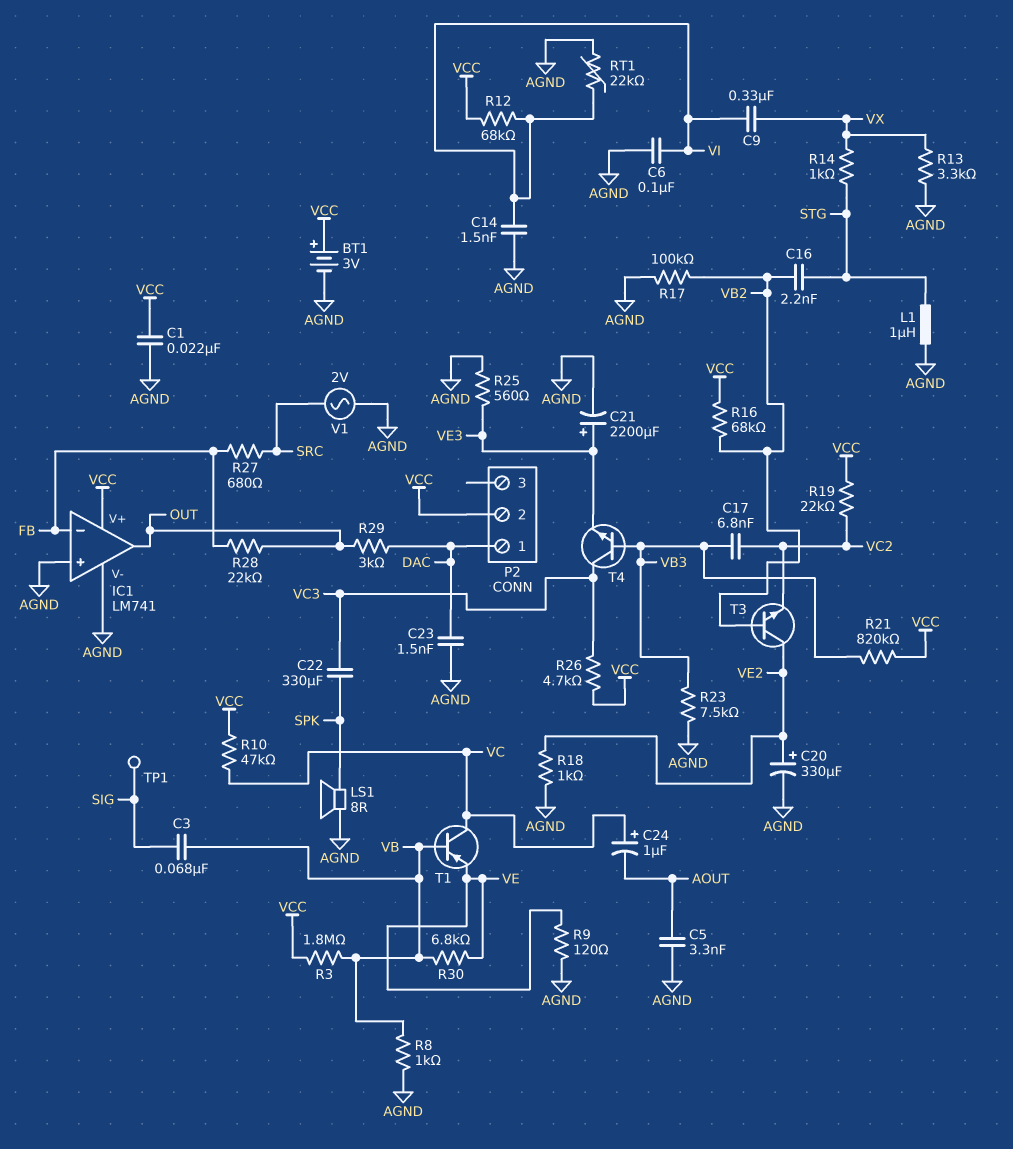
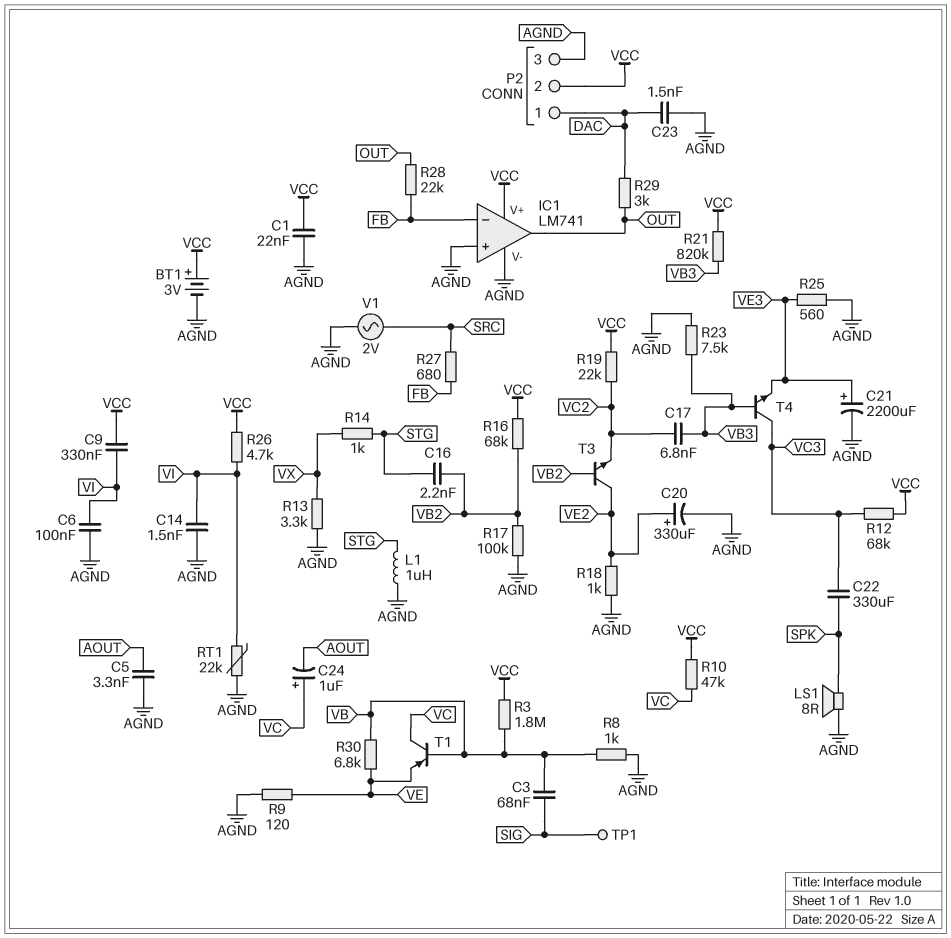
C9: 330nF (VI, VX) -> 330nF (VCC, VI)
P2 pin 3: none -> AGND
R12: 68k (VCC, VI) -> 68k (VC3, VCC)
R26: 4.7k (VC3, VCC) -> 4.7k (VCC, VI)

